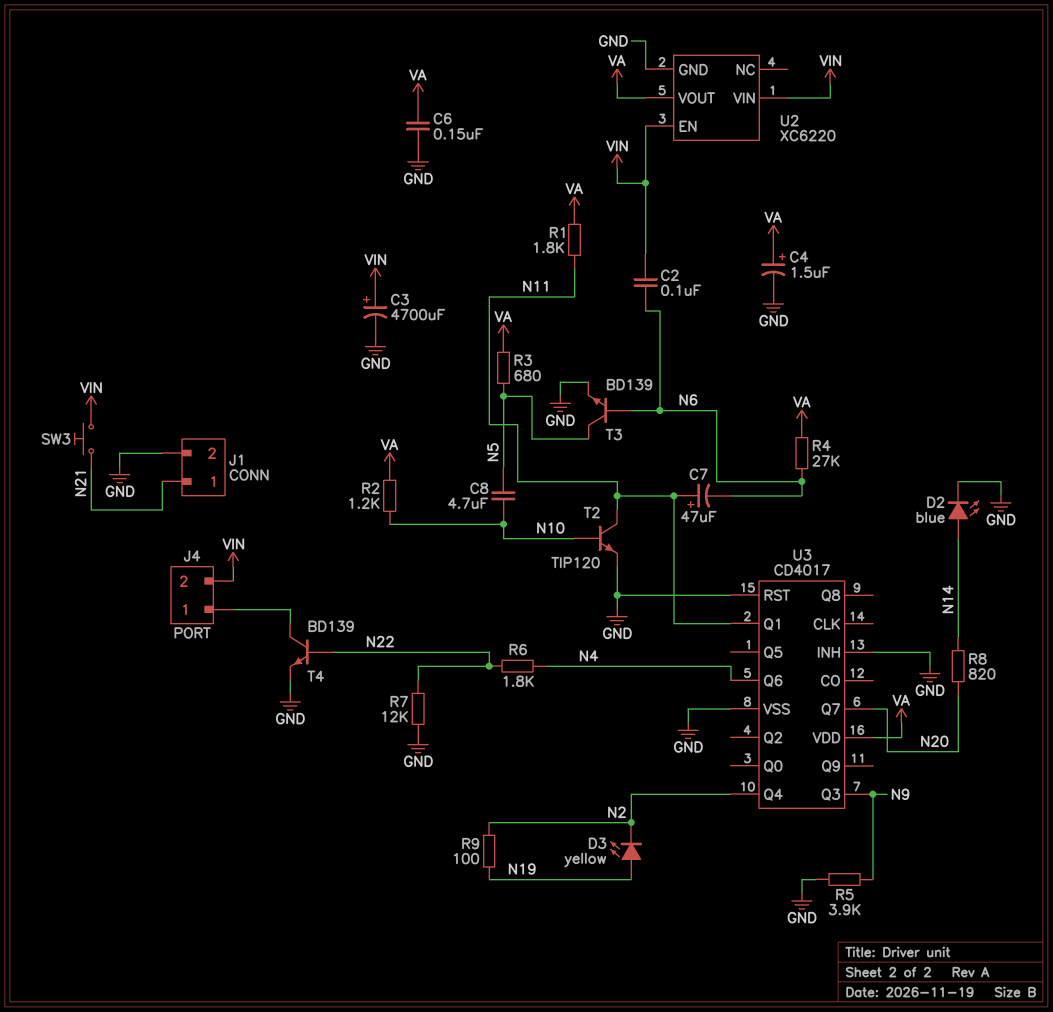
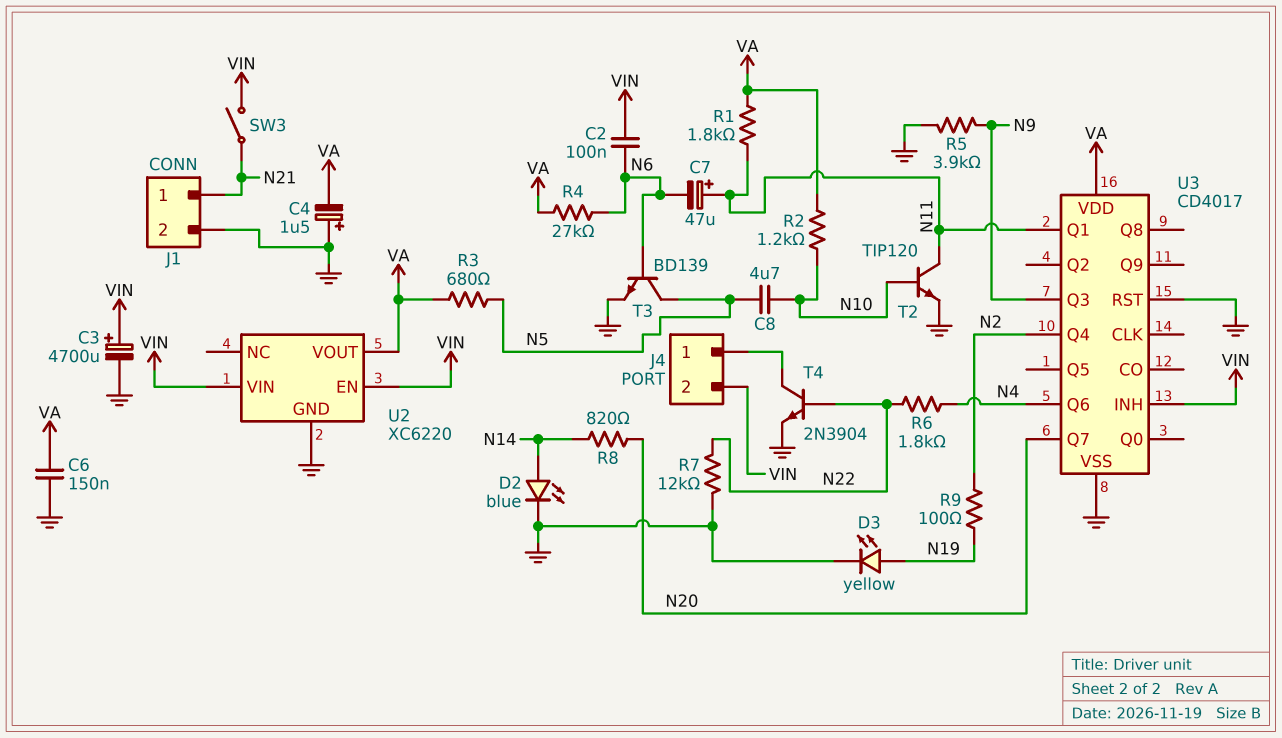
C4: 1.5uF (plus VA, minus GND) -> 1.5uF (plus GND, minus VA)
D3: LED yellow (A N19, K N2) -> LED yellow (A N19, K GND)
SW3: button (N21, VIN) -> switch (N21, VIN)
T4: NPN BD139 (B N22, C J4/1, E GND) -> NPN 2N3904 (B N22, C J4/1, E GND)
U3 pin INH: GND -> VIN

